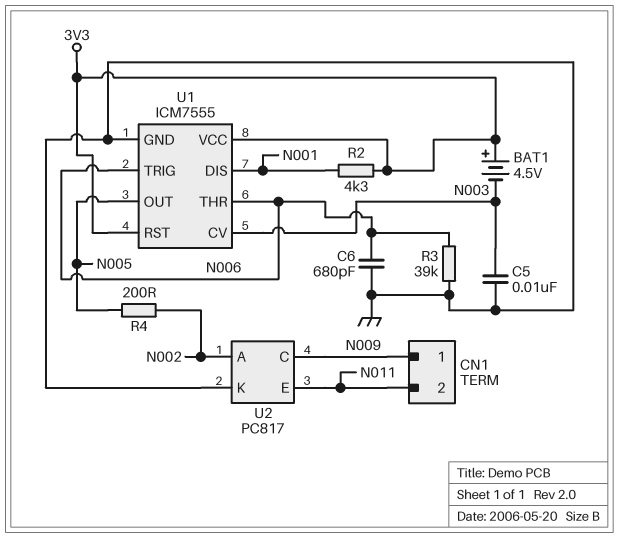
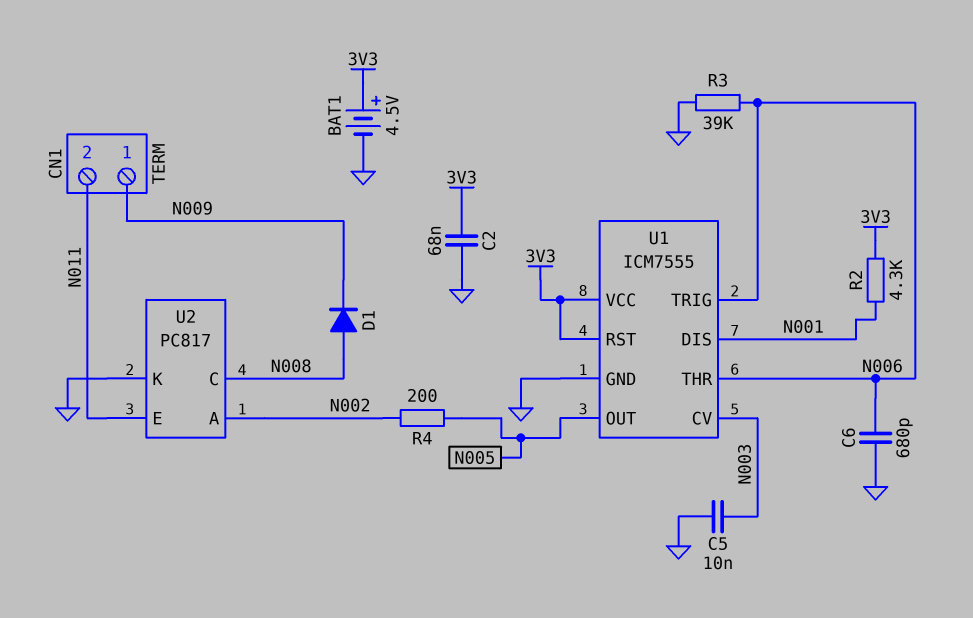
BAT1: 4.5V (plus 3V3, minus N003) -> 4.5V (plus 3V3, minus GND)
C2: none -> 68nF (3V3, GND)
D1: none -> diode (A N008, K N009)
U2 pin C: N009 -> N008

